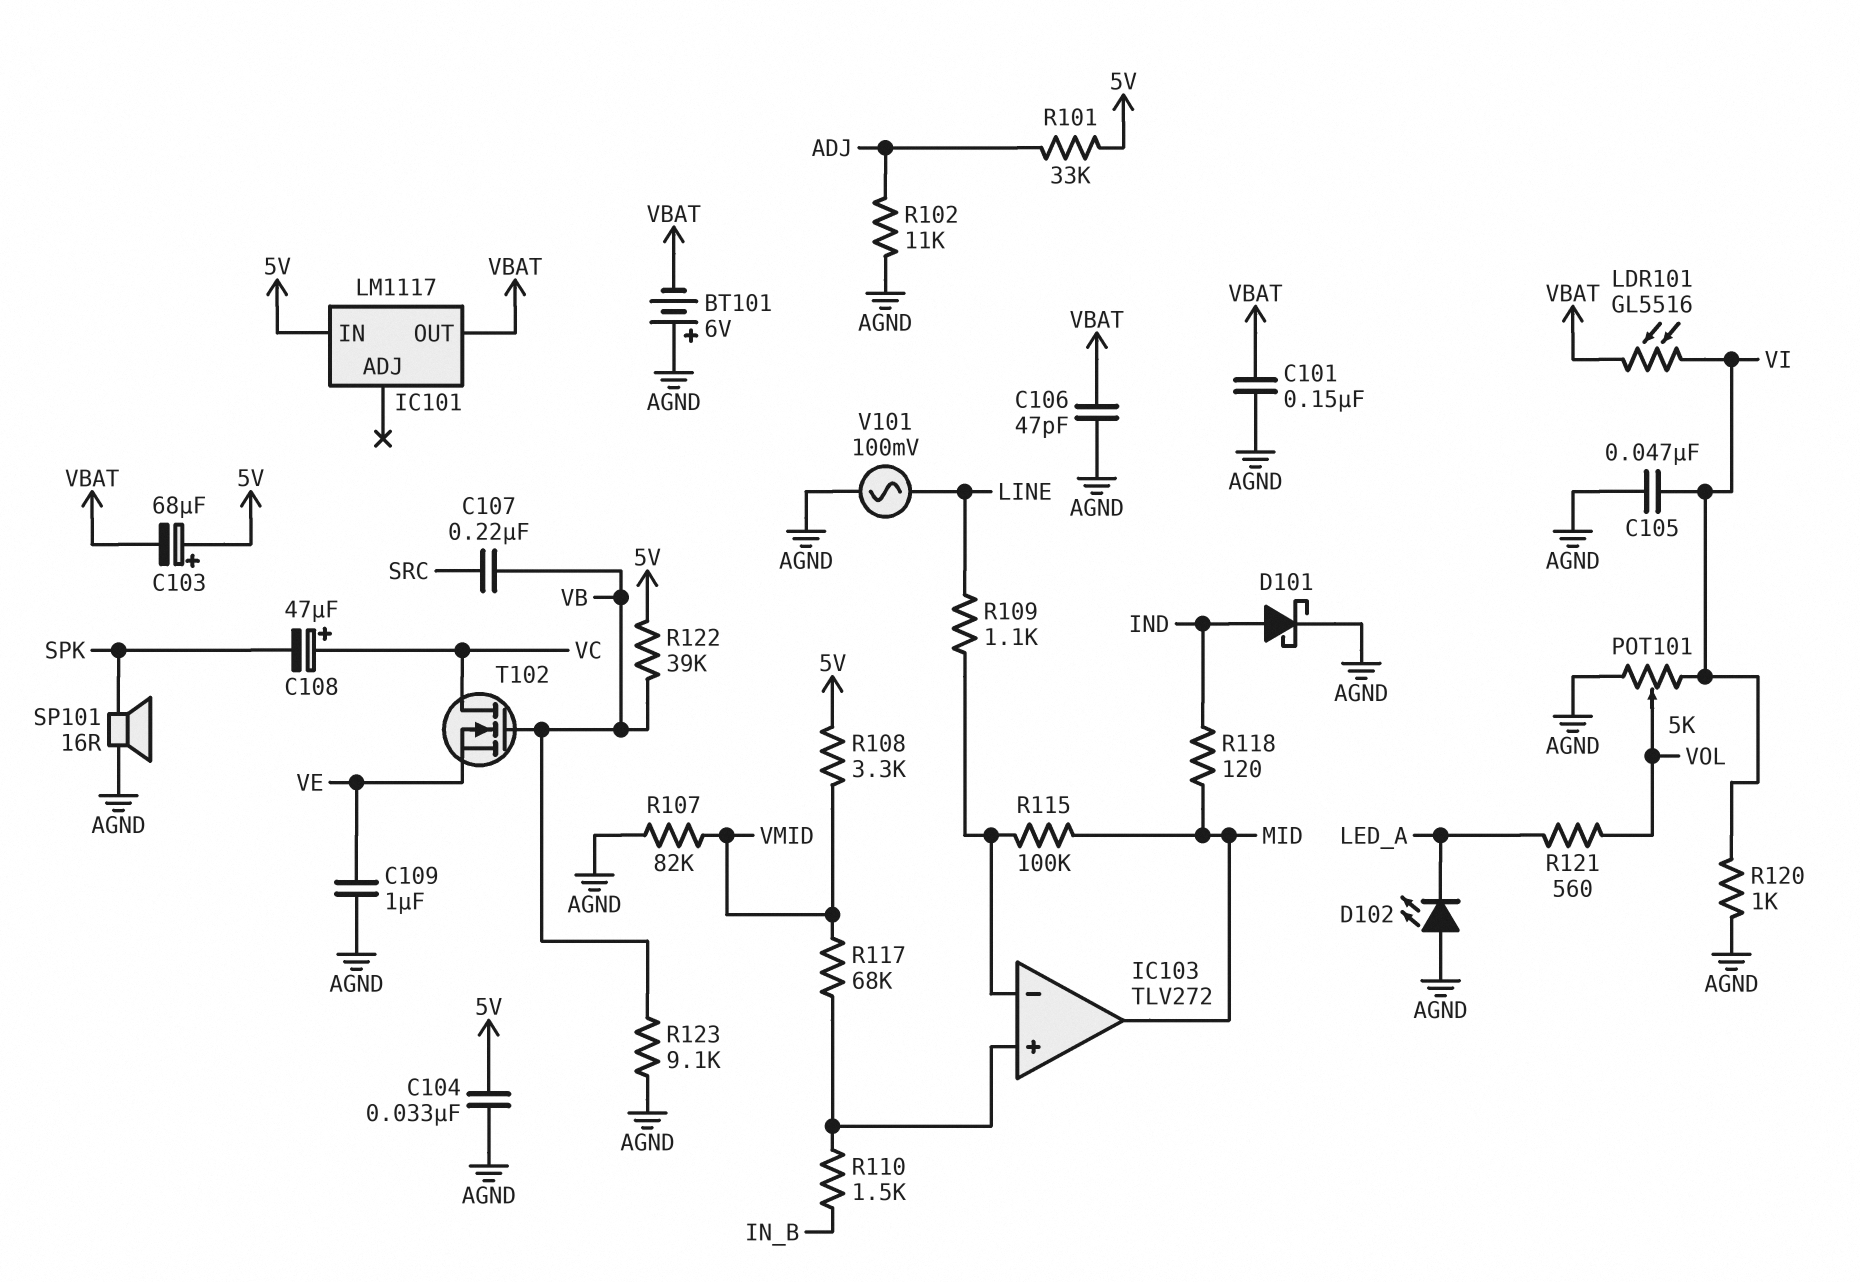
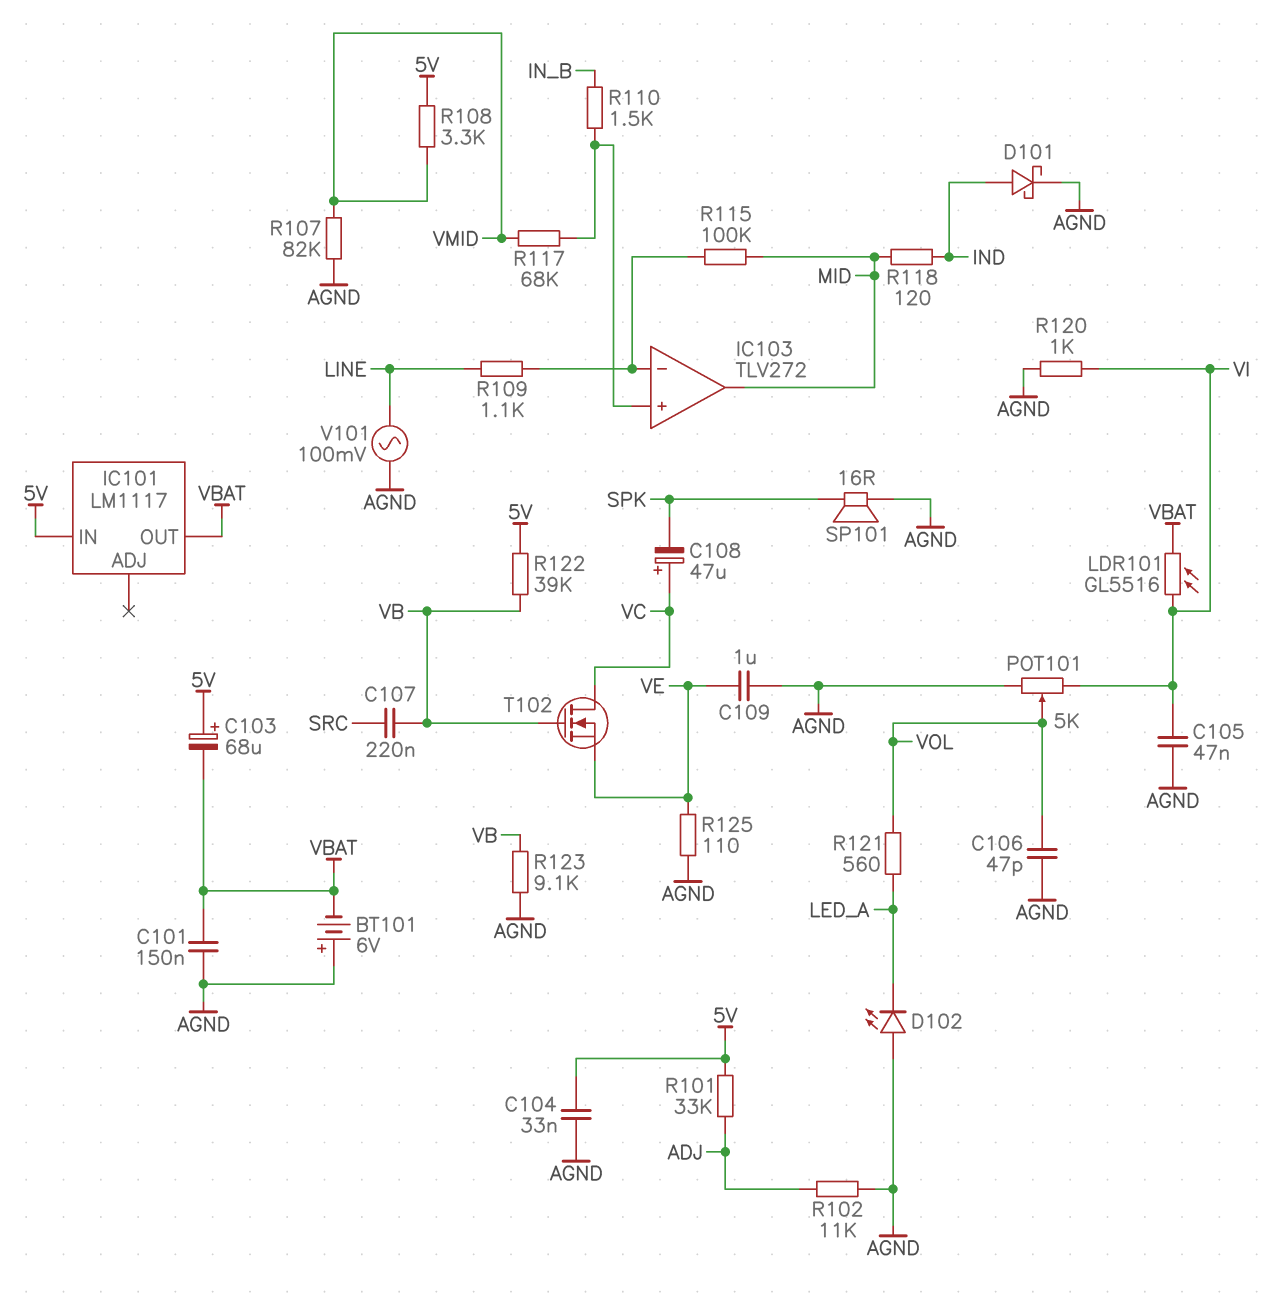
C106: 47pF (AGND, VBAT) -> 47pF (AGND, VOL)
R125: none -> 110 (AGND, VE)

